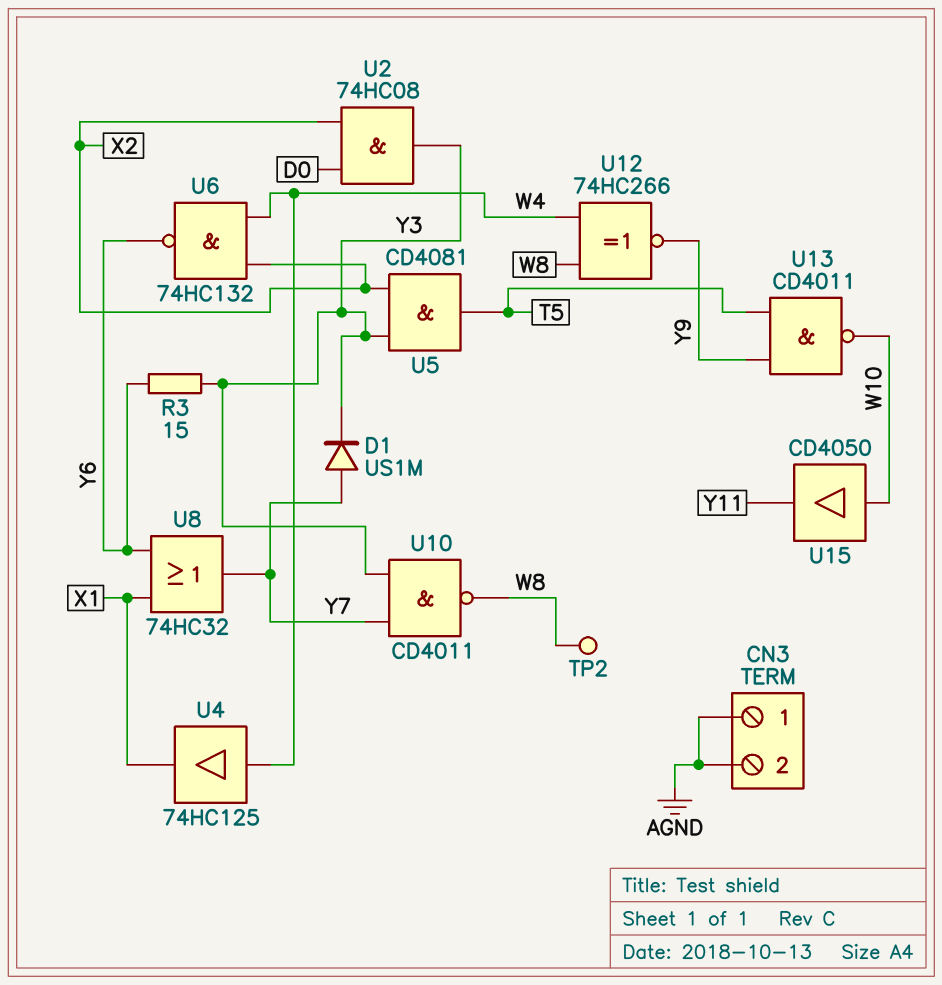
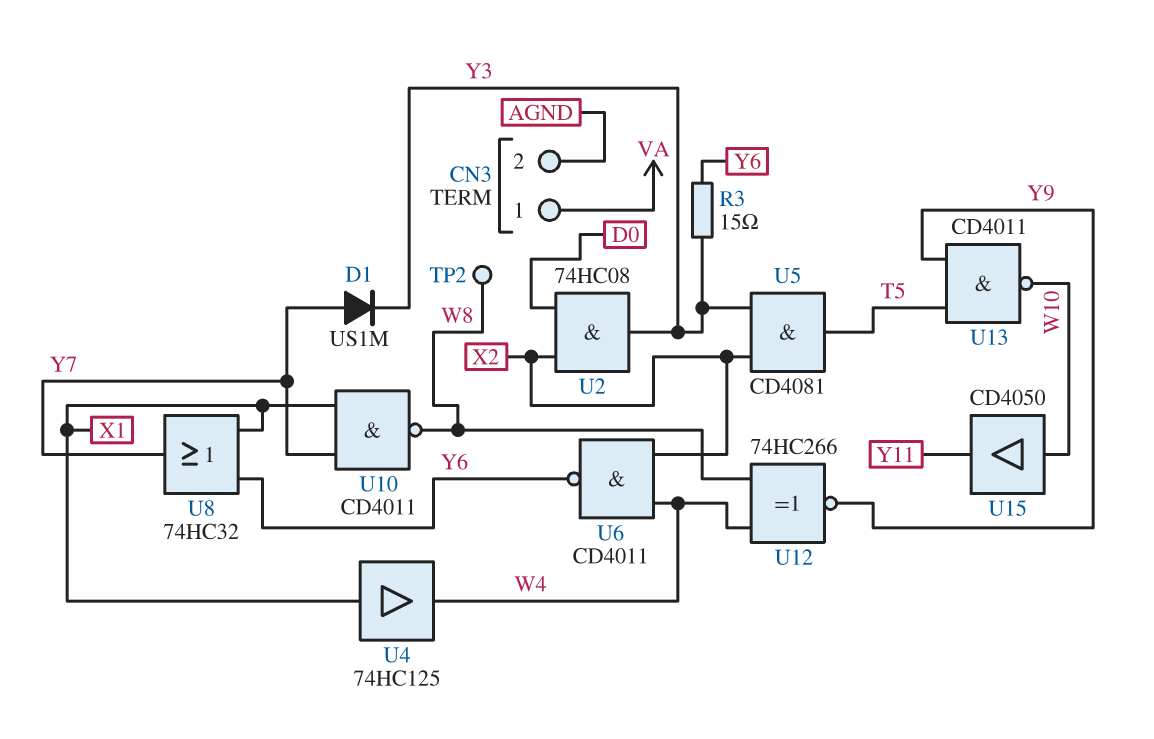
CN3 pin 1: AGND -> VA
U4: buffer 74HC125 (in W4, out X1) -> buffer 74HC125 (in X1, out W4)
U6: NAND 74HC132 (in W4, in X2, out Y6) -> NAND CD4011 (in W4, in X2, out Y6)
U10: NAND CD4011 (in Y3, in Y7, out W8) -> NAND CD4011 (in X1, in Y7, out W8)

